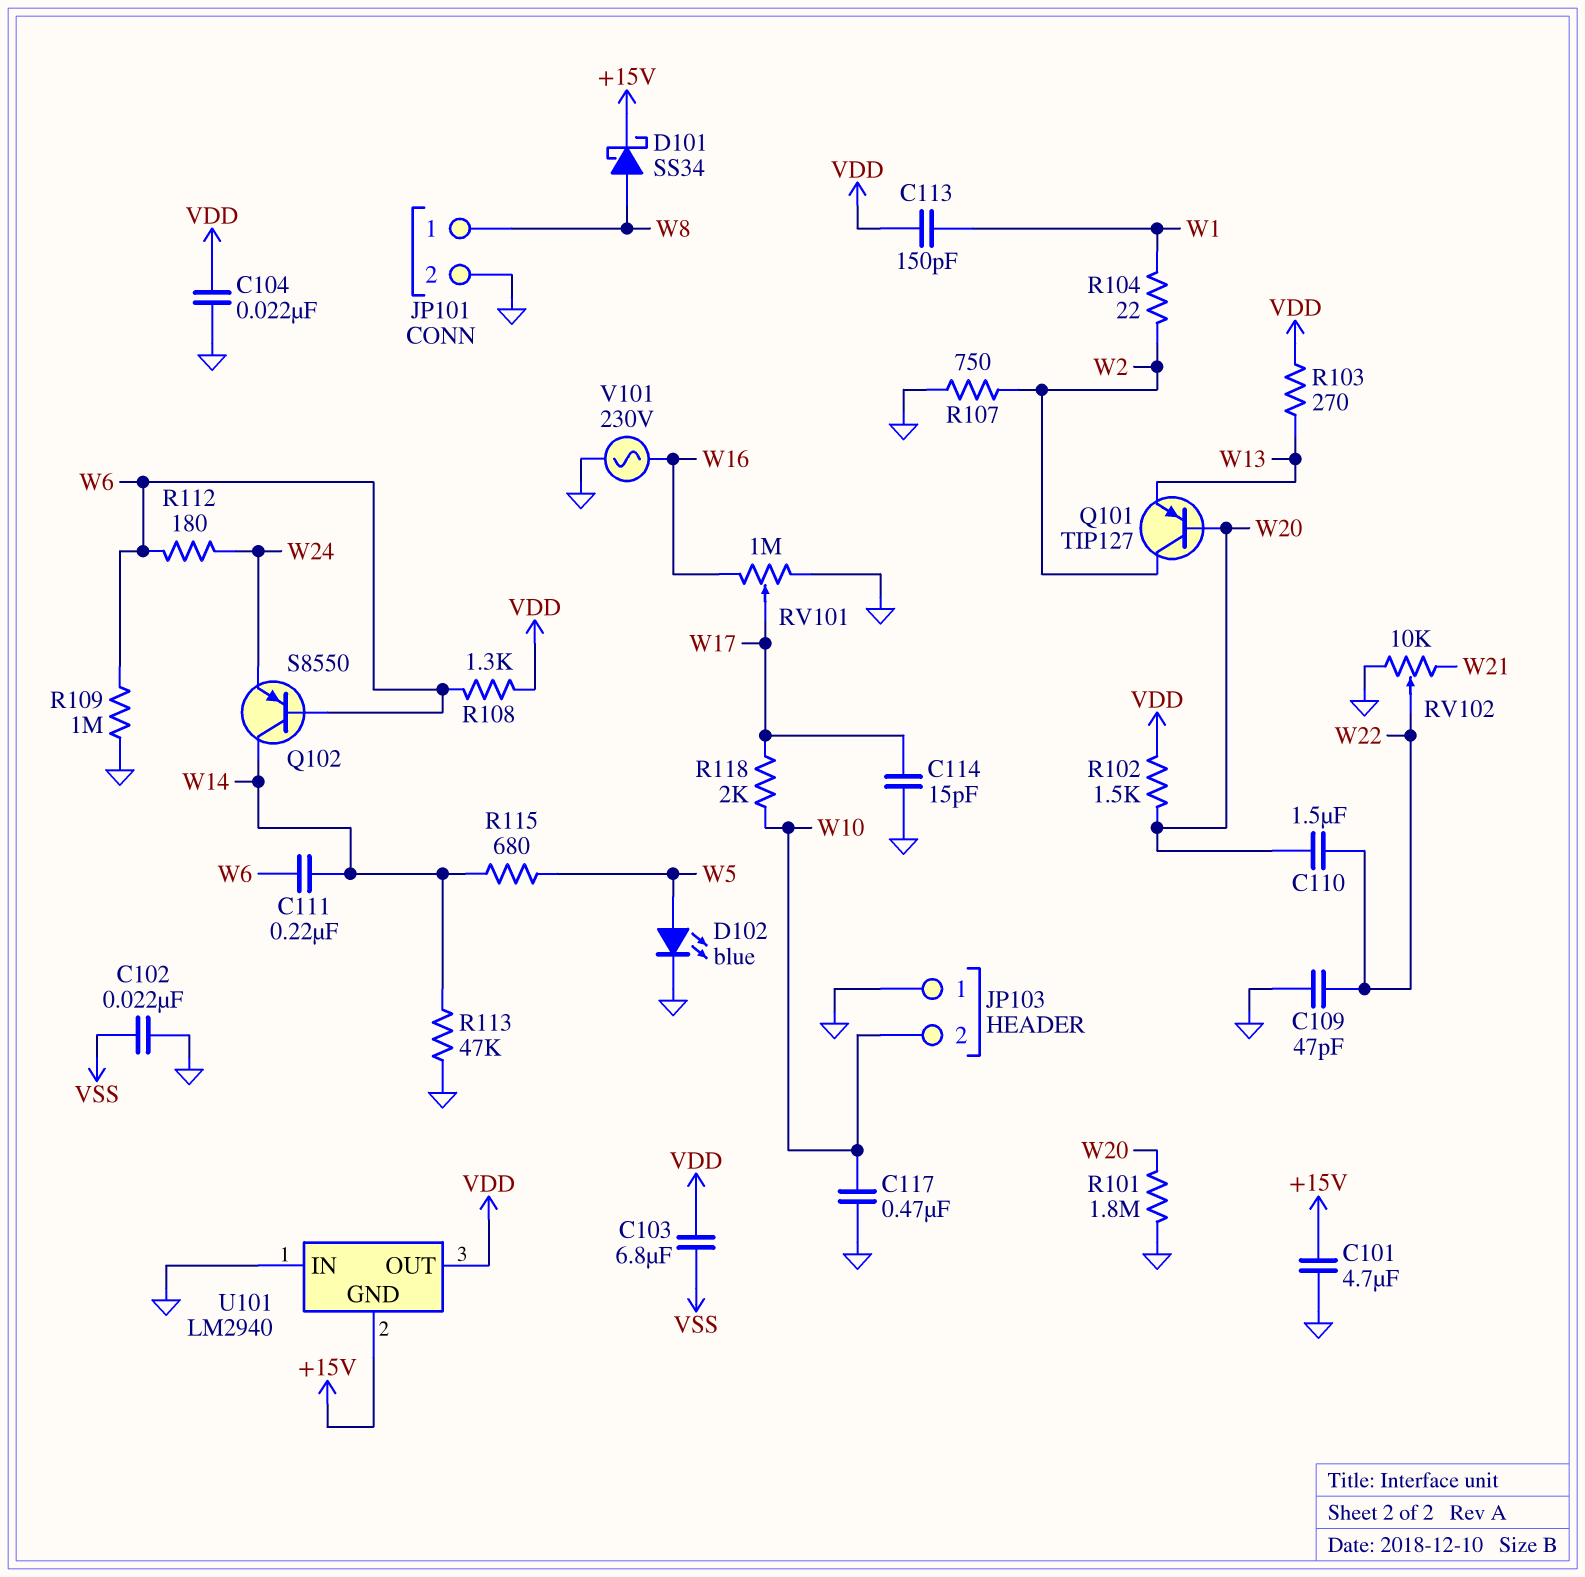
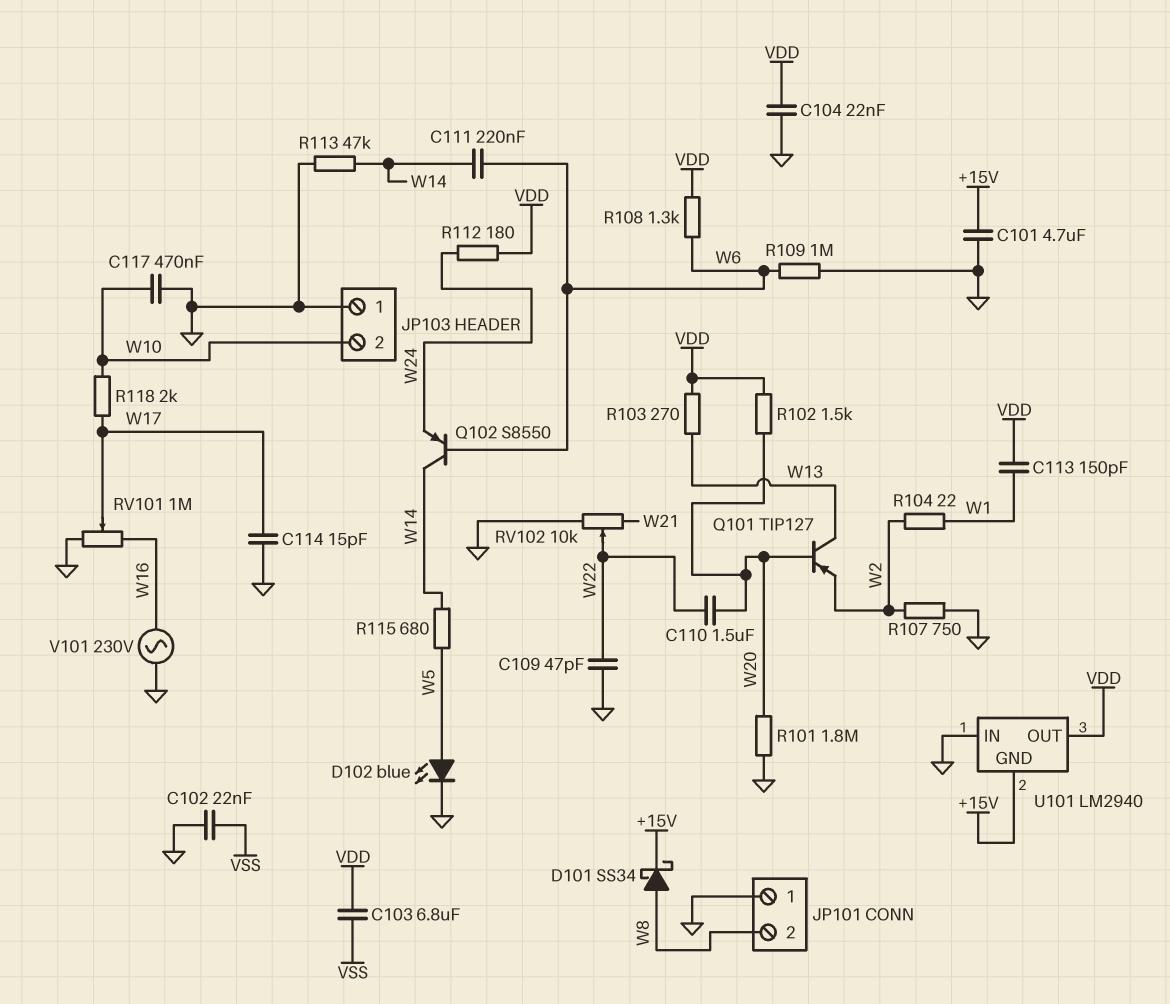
JP101 pin 1: W8 -> GND
JP101 pin 2: GND -> W8
Q101: PNP TIP127 (B W20, C W2, E W13) -> PNP TIP127 (B W20, C W13, E W2)
R112: 180 (W6, W24) -> 180 (VDD, W24)

